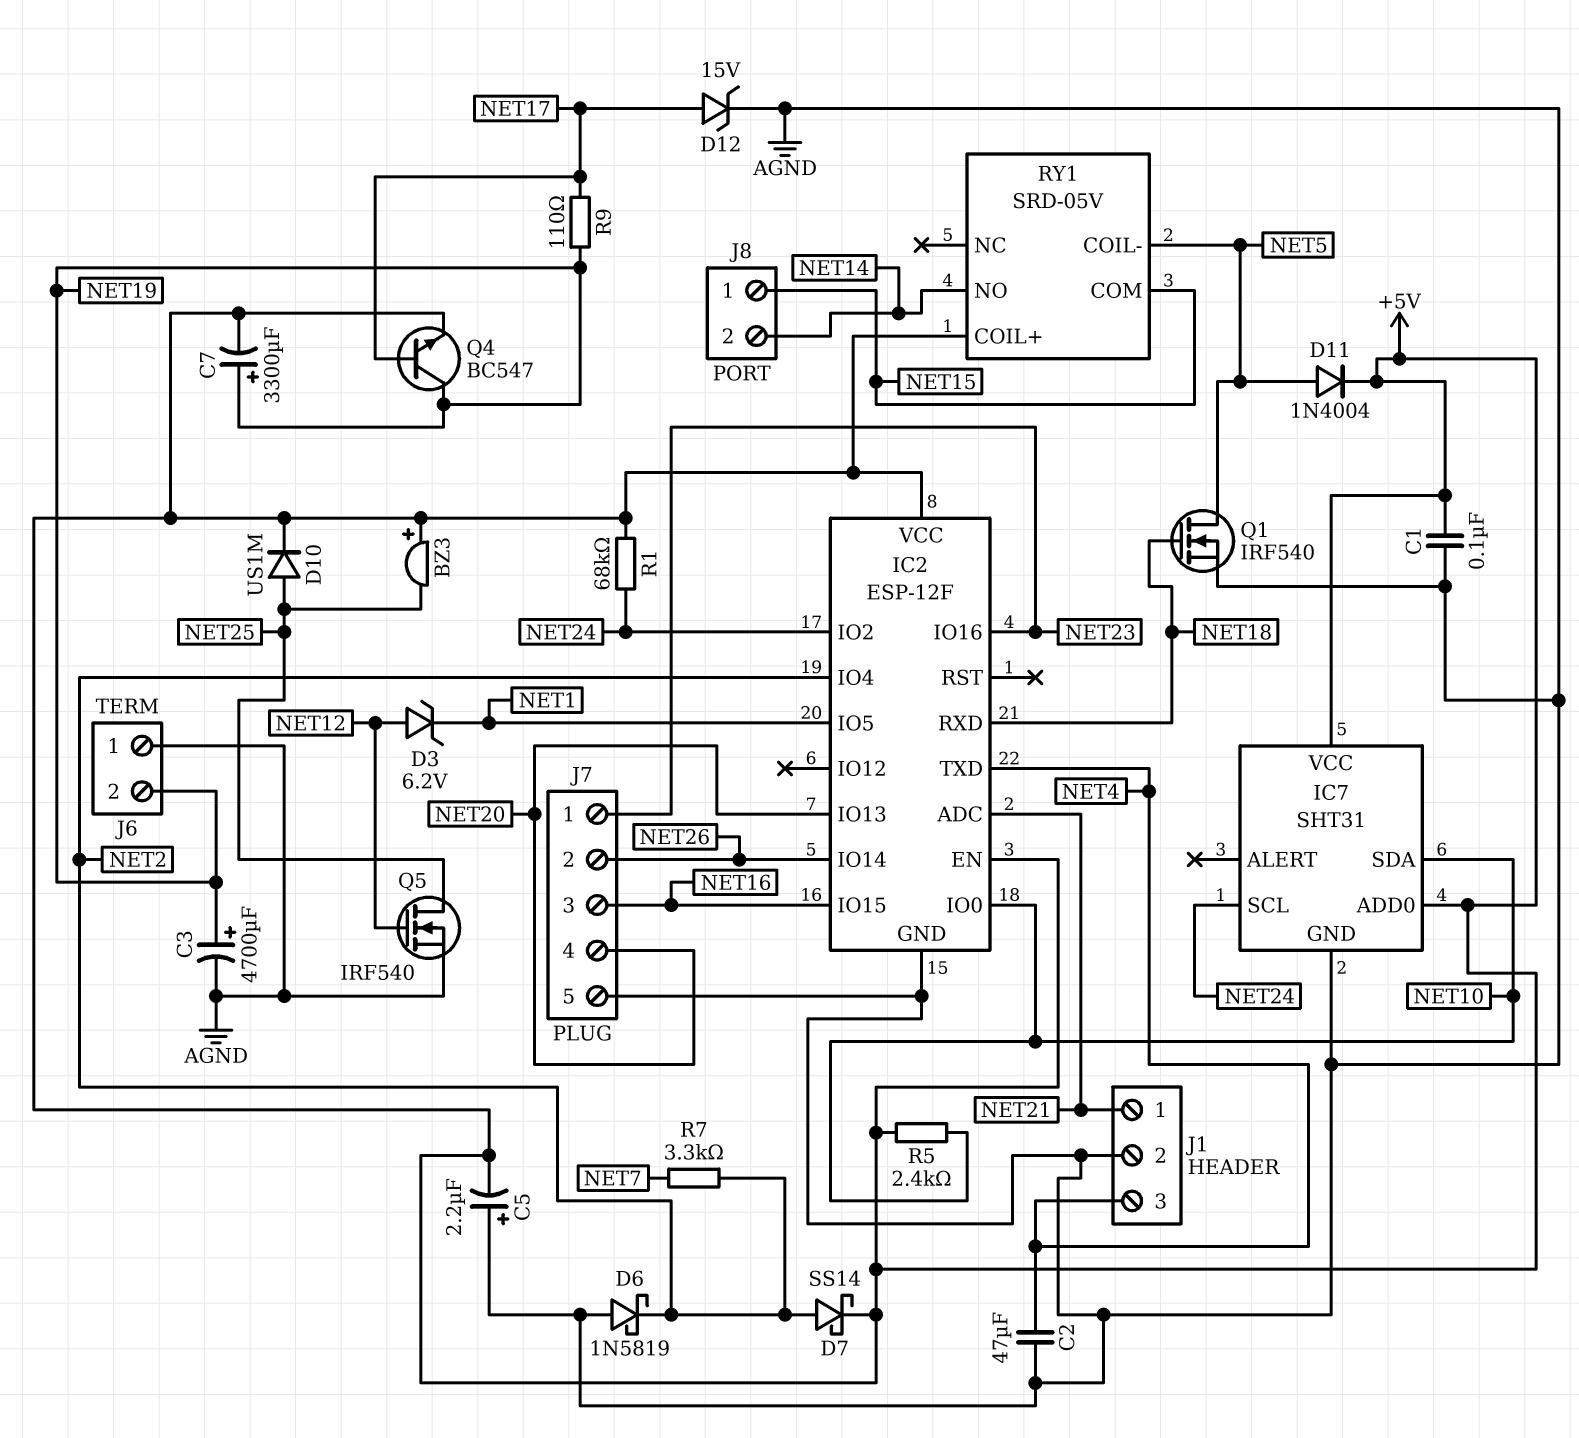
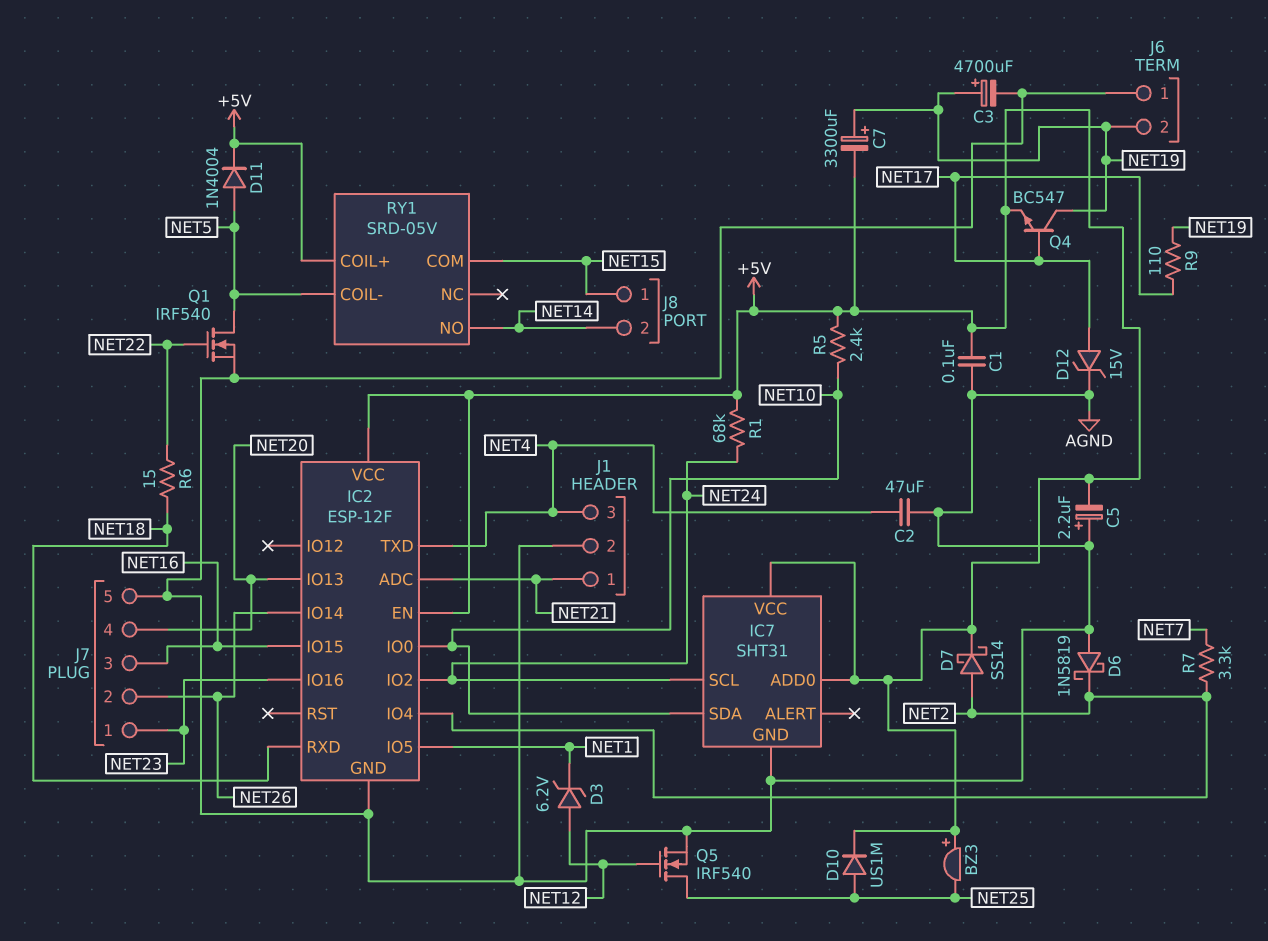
Q1: NMOS IRF540 (G NET18, D NET5, S AGND) -> NMOS IRF540 (G NET22, D NET5, S AGND)
R6: none -> 15 (NET18, NET22)

